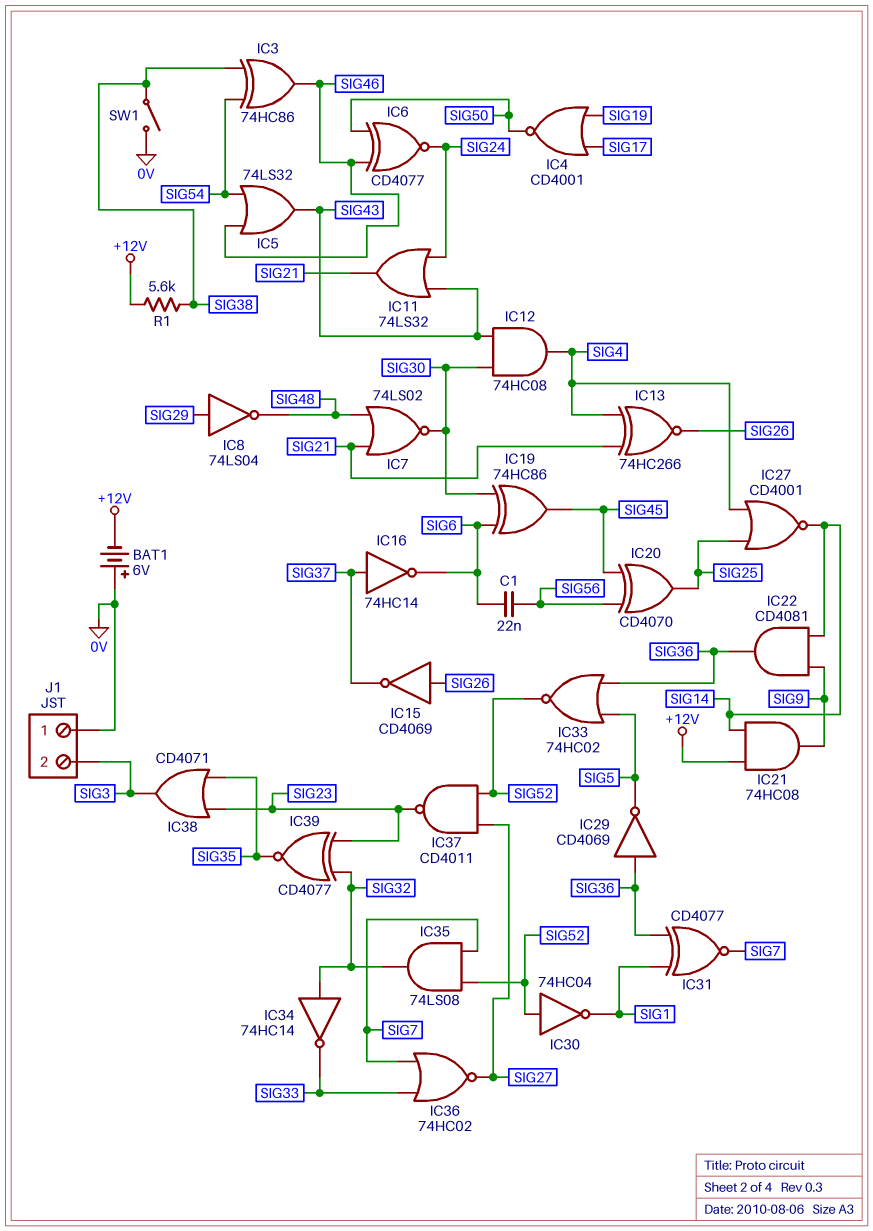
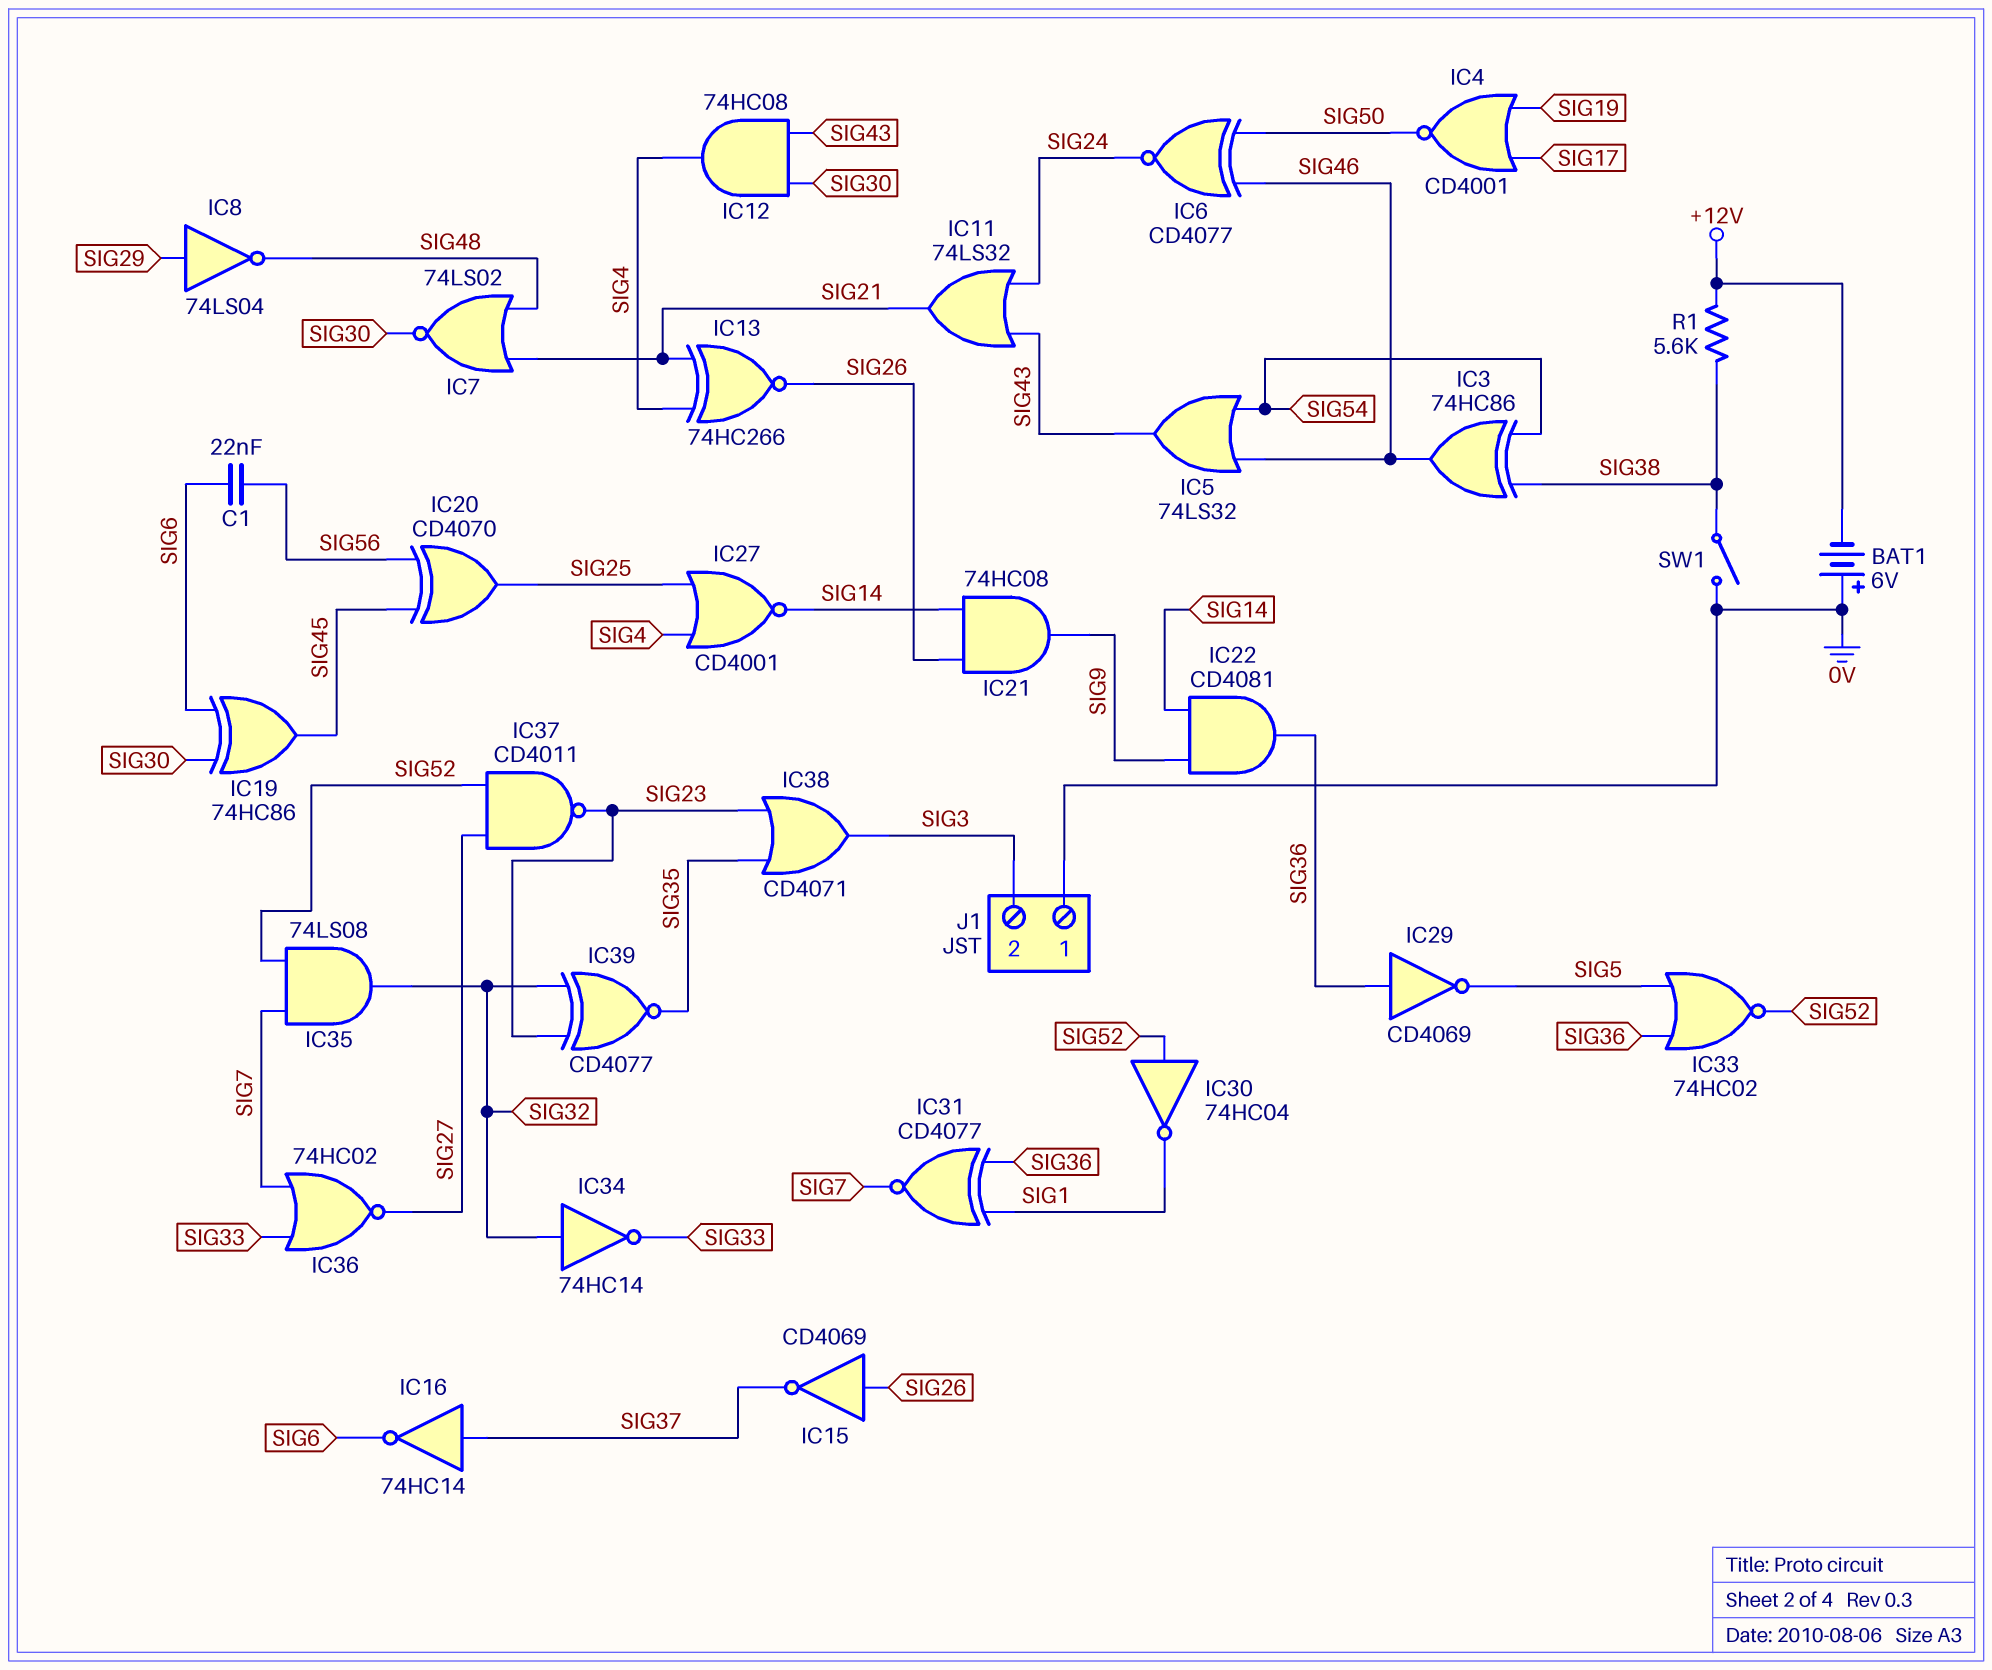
IC21: AND 74HC08 (in +12V, in SIG14, out SIG9) -> AND 74HC08 (in SIG14, in SIG26, out SIG9)

